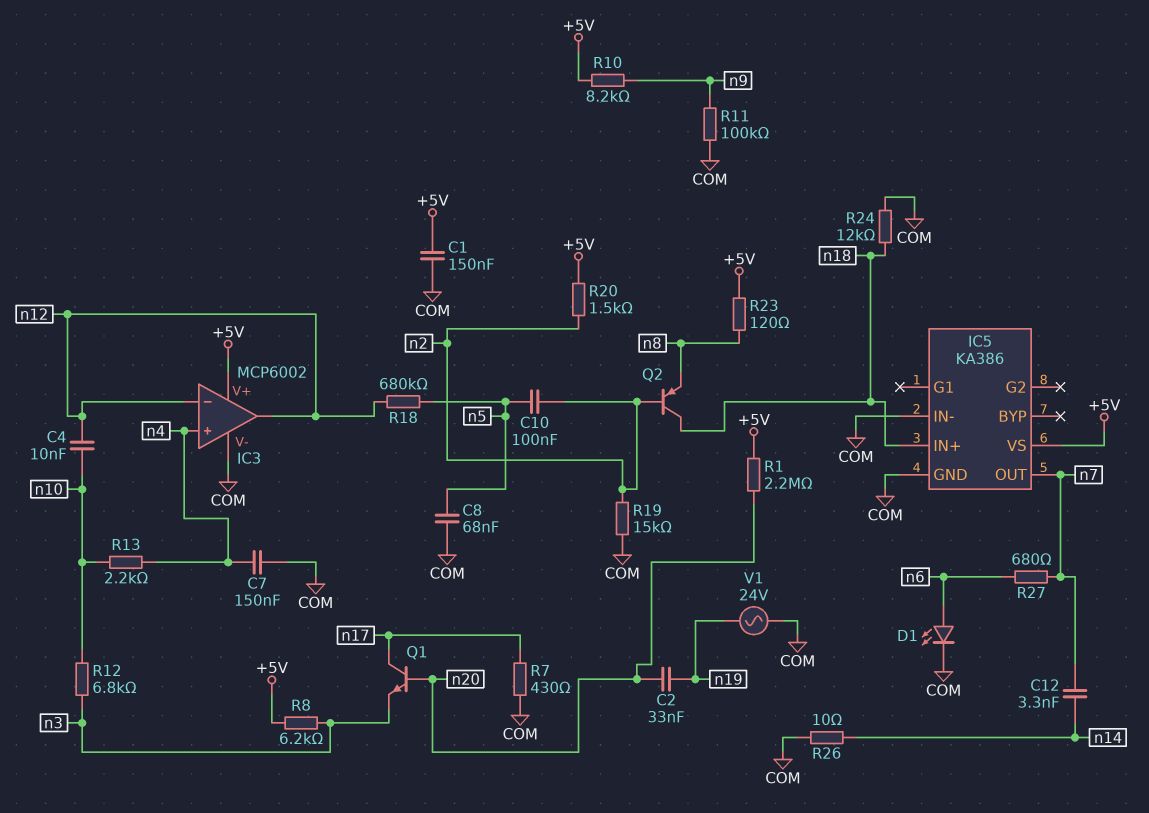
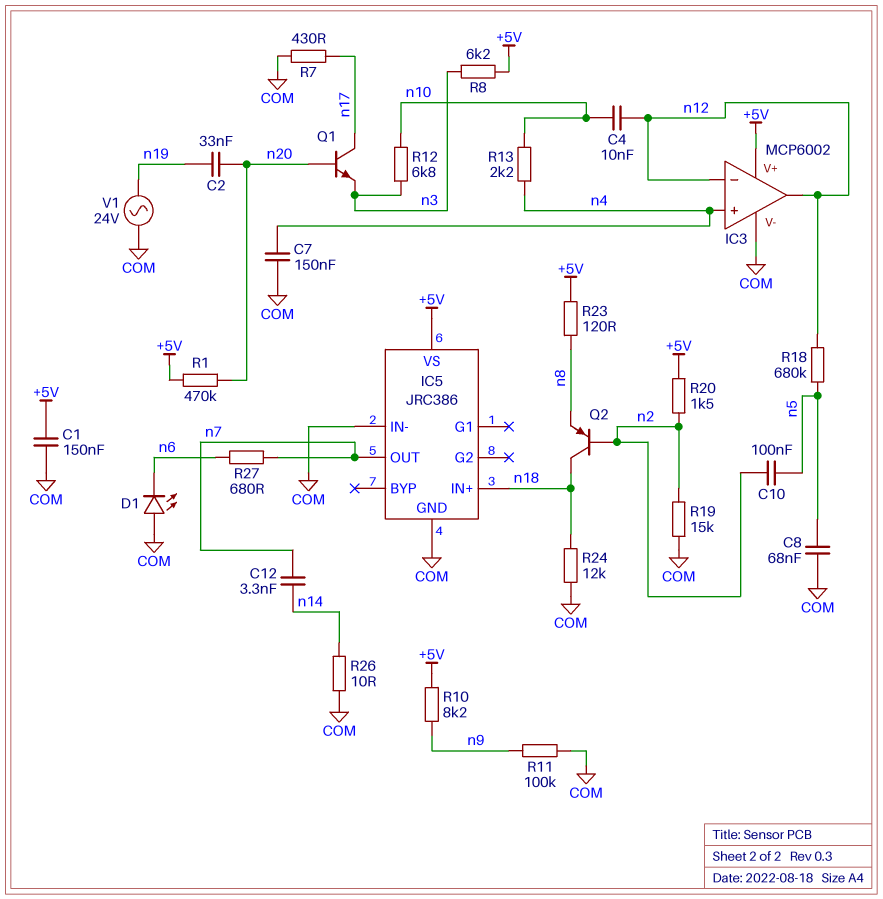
D1: LED (A n6, K COM) -> LED (A COM, K n6)
IC5: KA386 -> JRC386
R1: 2.2M (+5V, n20) -> 470k (+5V, n20)

